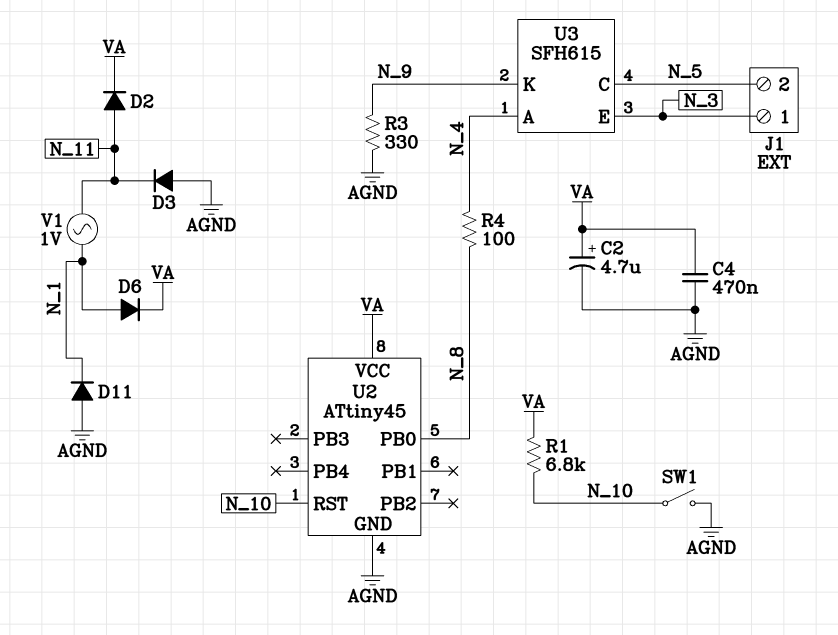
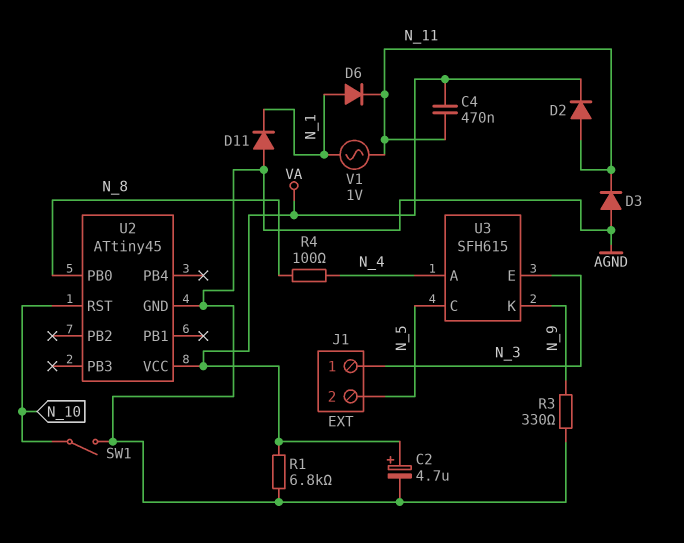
C4: 470nF (AGND, VA) -> 470nF (N_11, VA)
D6: diode (A N_1, K VA) -> diode (A N_1, K N_11)
R1: 6.8k (N_10, VA) -> 6.8k (AGND, VA)

